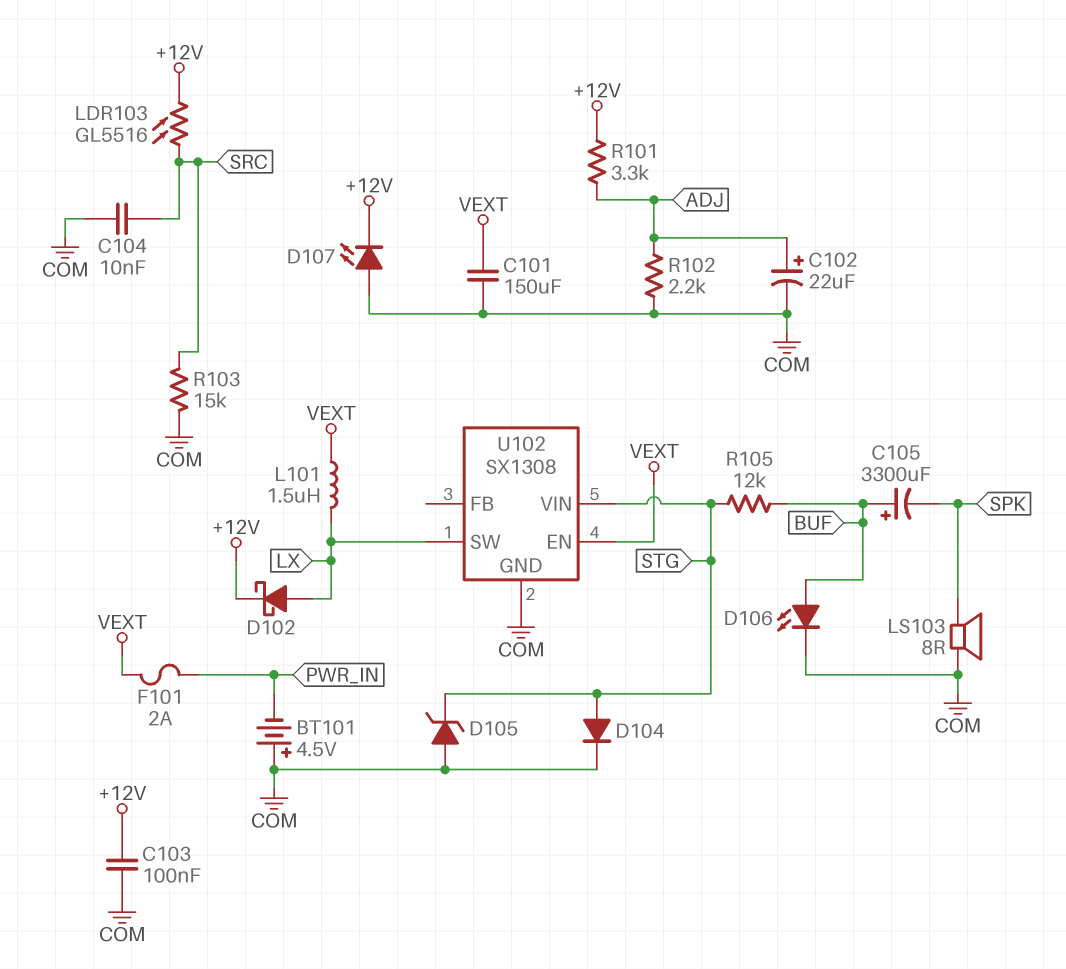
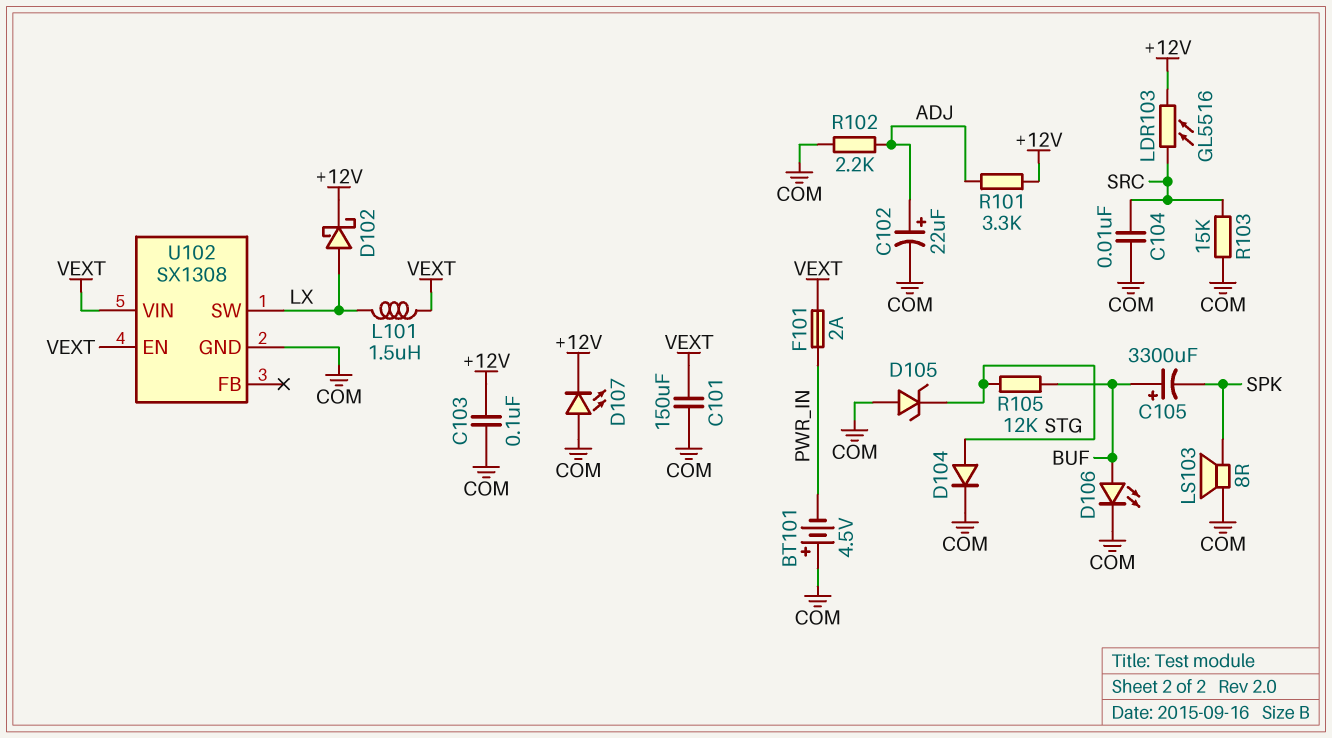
U102 pin VIN: STG -> VEXT

